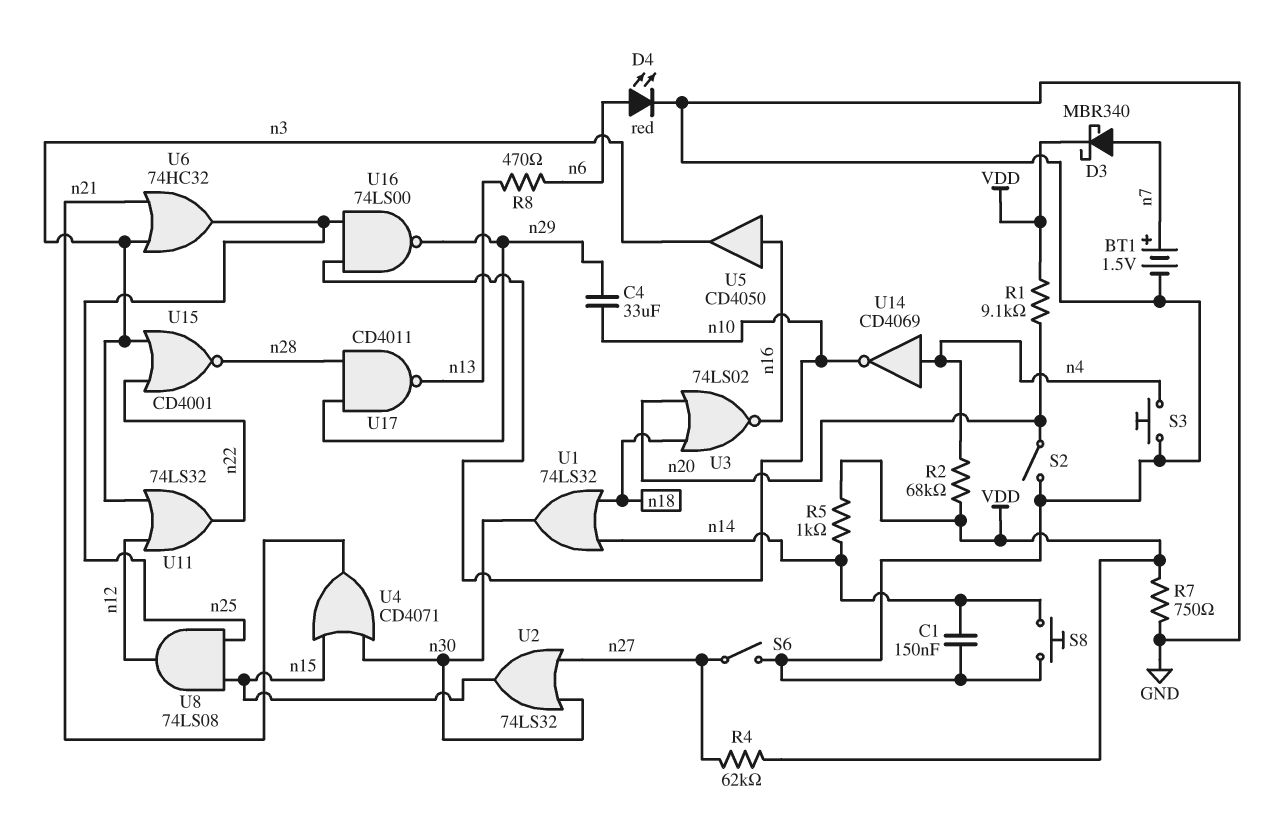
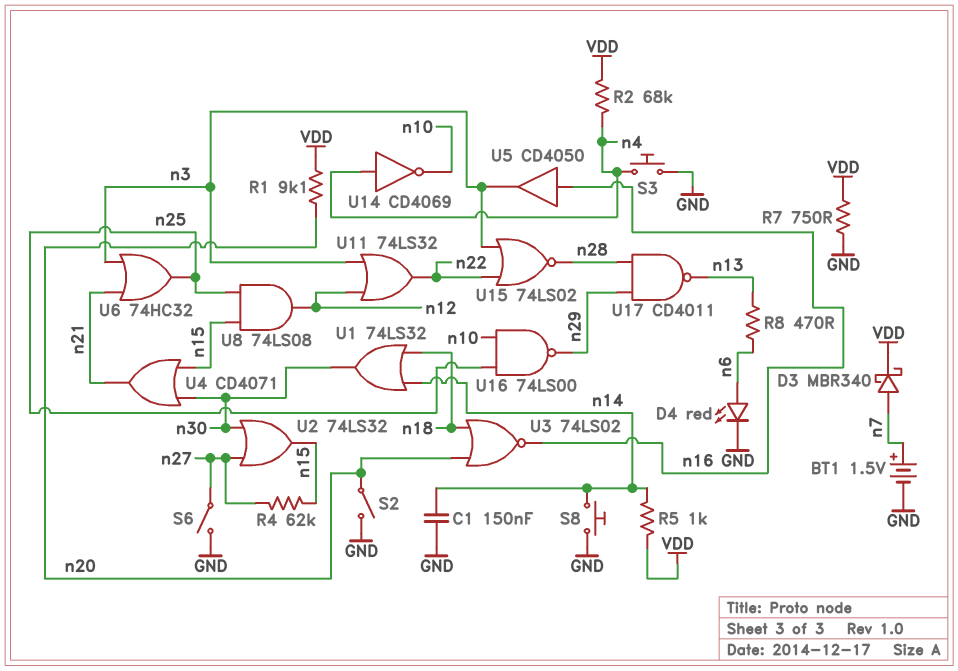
C4: 33uF (n10, n29) -> none
R4: 62k (VDD, n27) -> 62k (n15, n27)
U15: NOR CD4001 (in n3, in n22, out n28) -> NOR 74LS02 (in n3, in n22, out n28)

